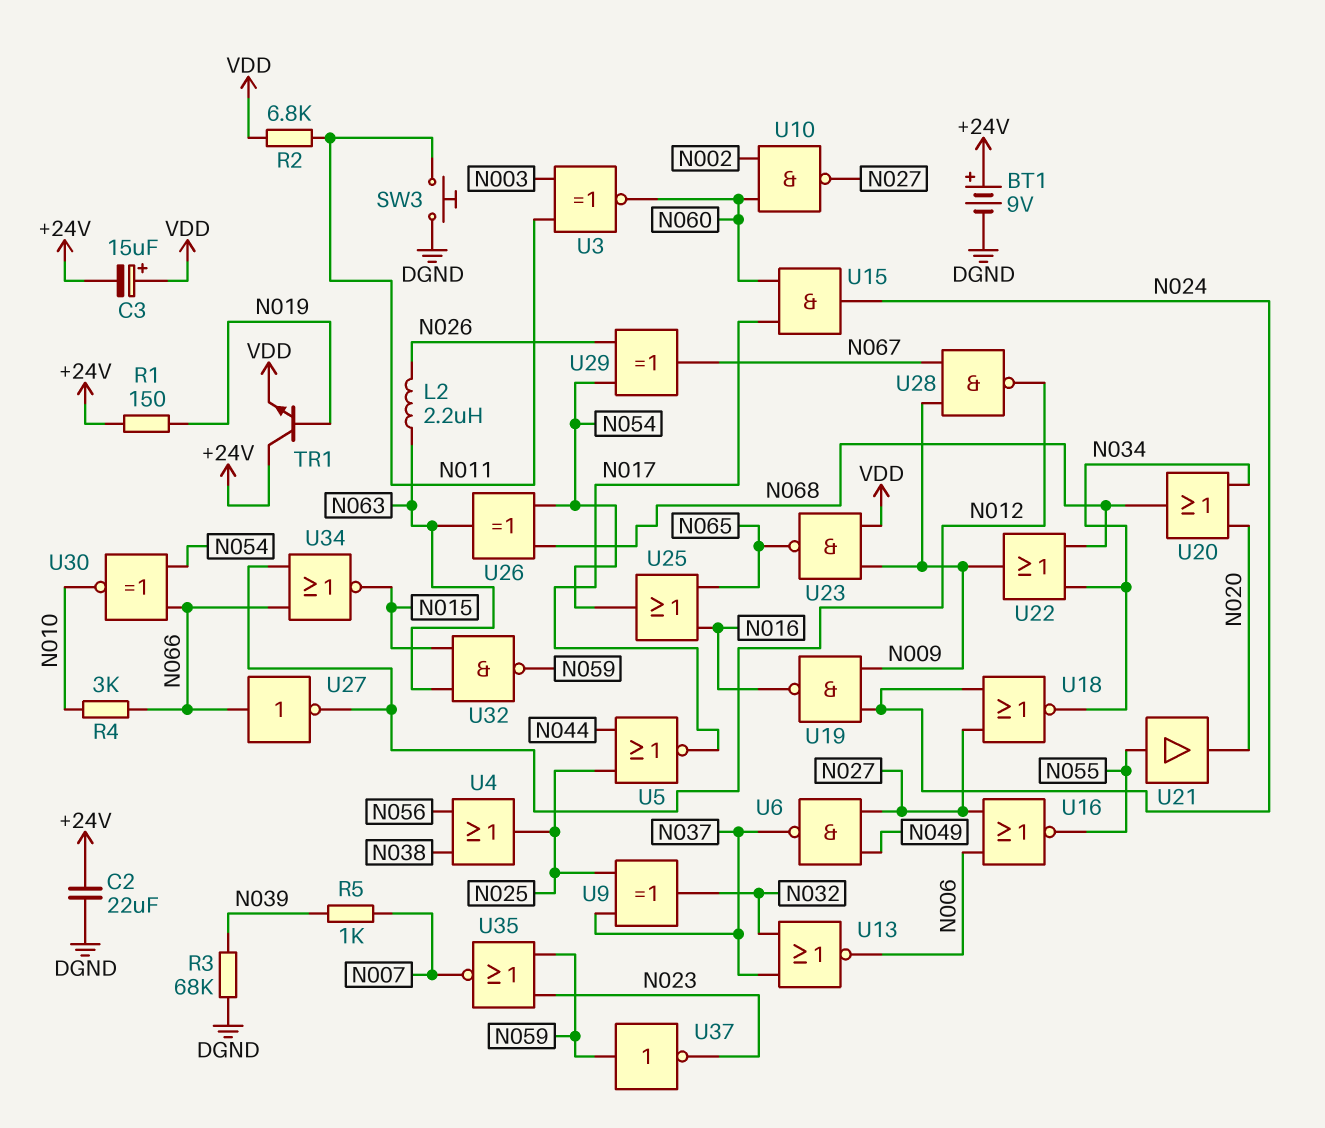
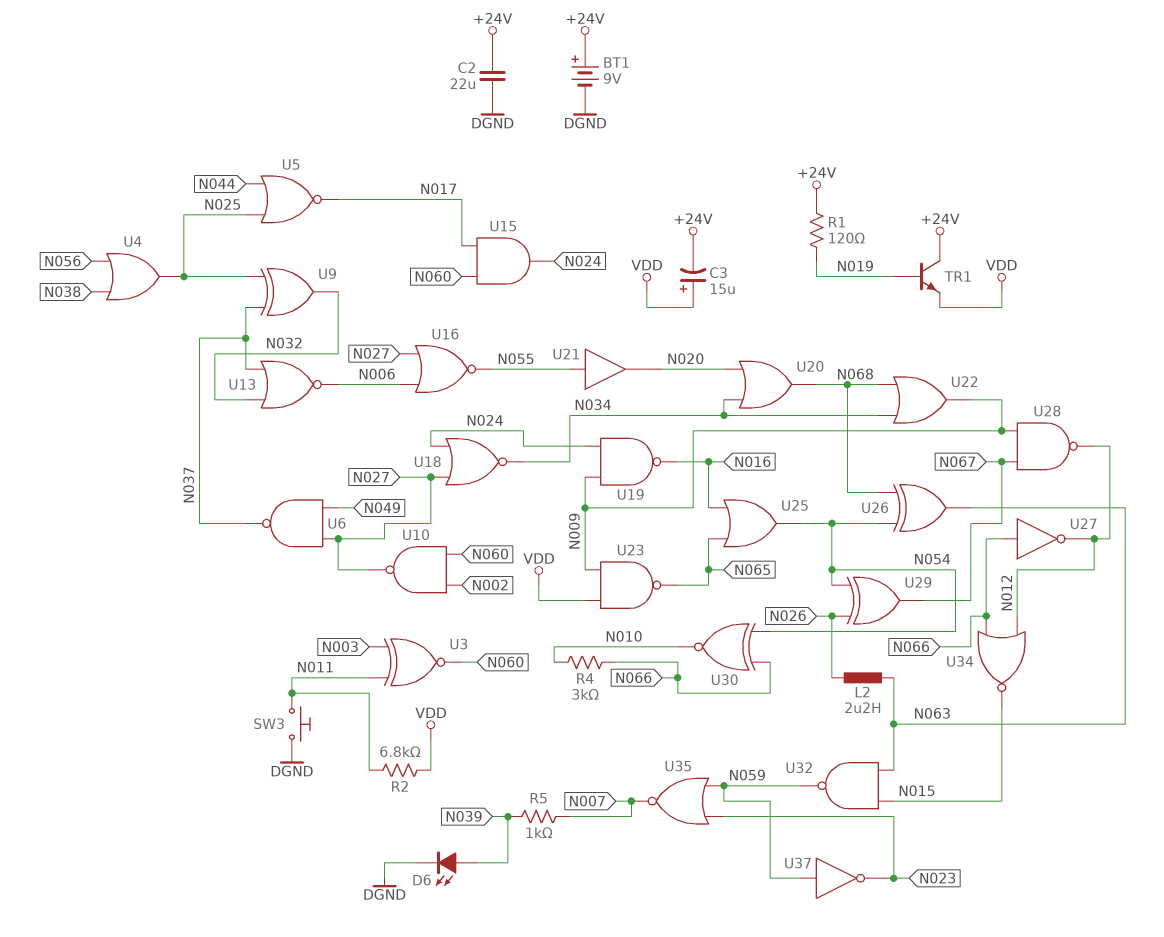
D6: none -> LED (A N039, K DGND)
R1: 150 (+24V, N019) -> 120 (+24V, N019)
R3: 68k (DGND, N039) -> none

